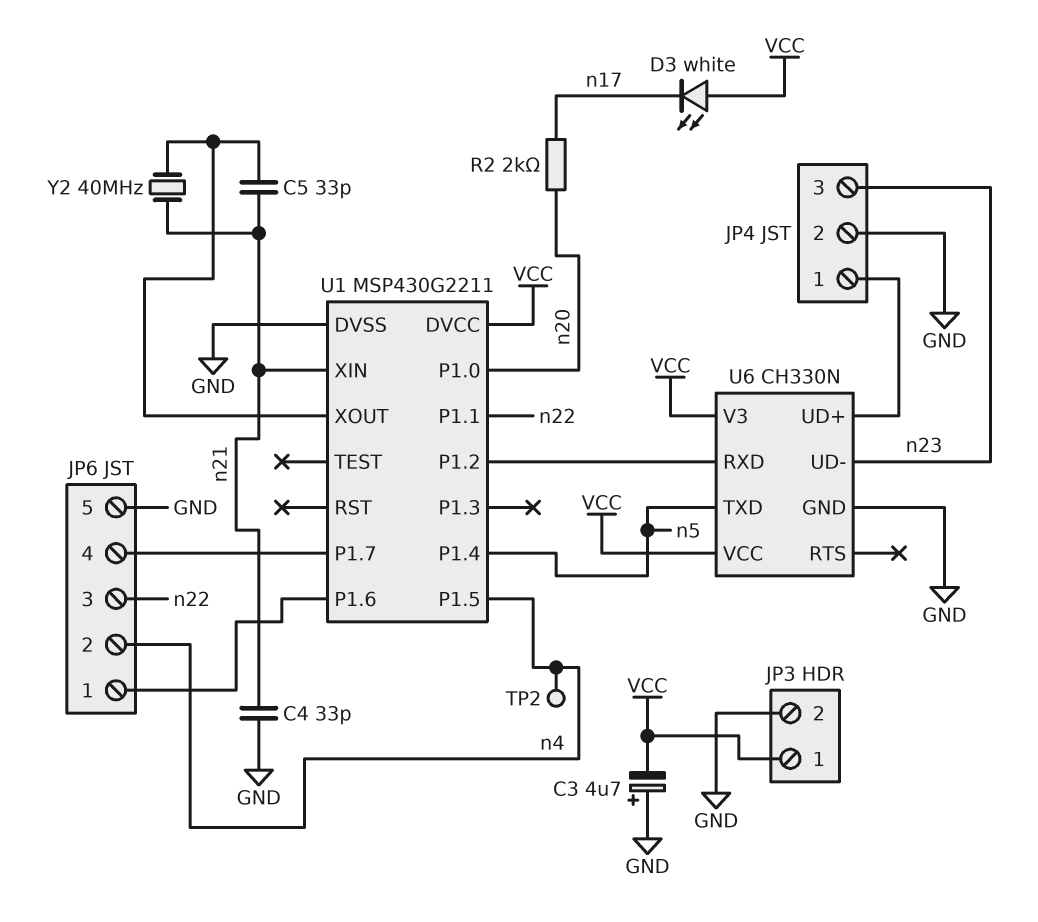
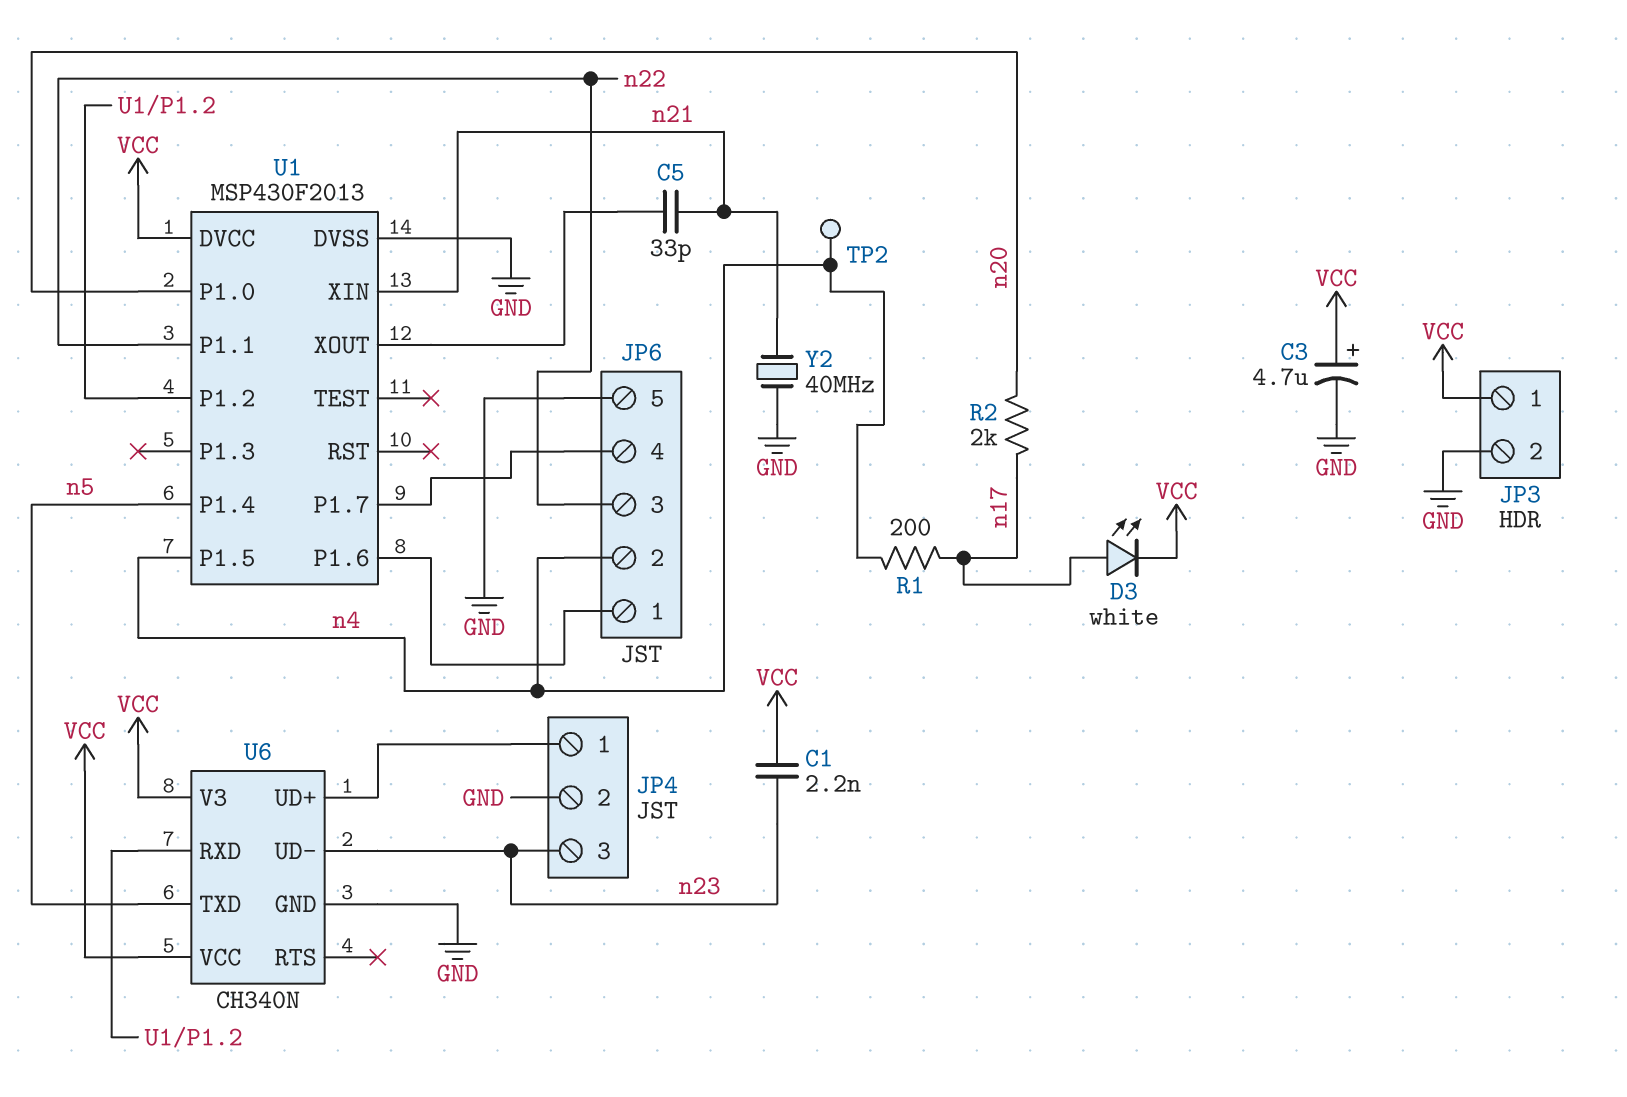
C1: none -> 2.2nF (VCC, n23)
C3: 4.7uF (plus GND, minus VCC) -> 4.7uF (plus VCC, minus GND)
C4: 33pF (GND, n21) -> none
D3: LED white (A VCC, K n17) -> LED white (A n17, K VCC)
R1: none -> 200 (n4, n17)
U1: MSP430G2211 -> MSP430F2013
U6: CH330N -> CH340N
Y2: 40MHz (U1/XOUT, n21) -> 40MHz (GND, n21)

